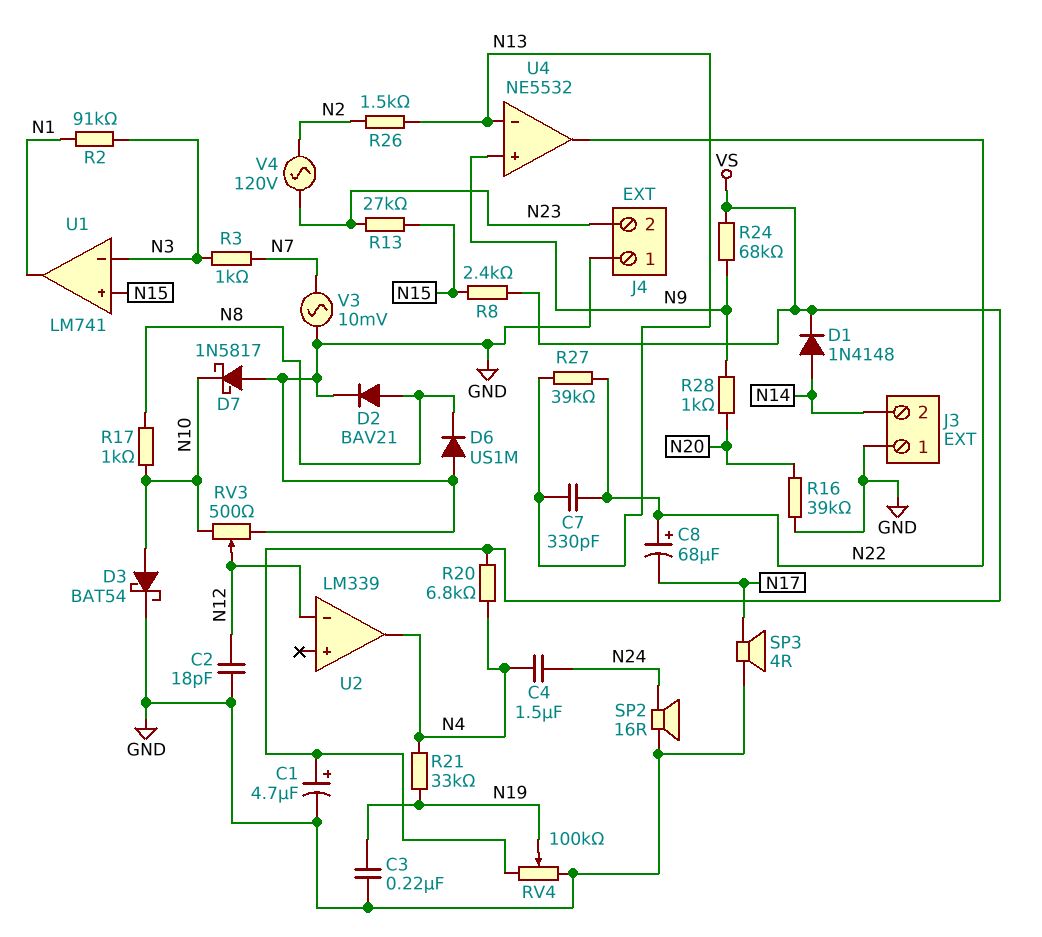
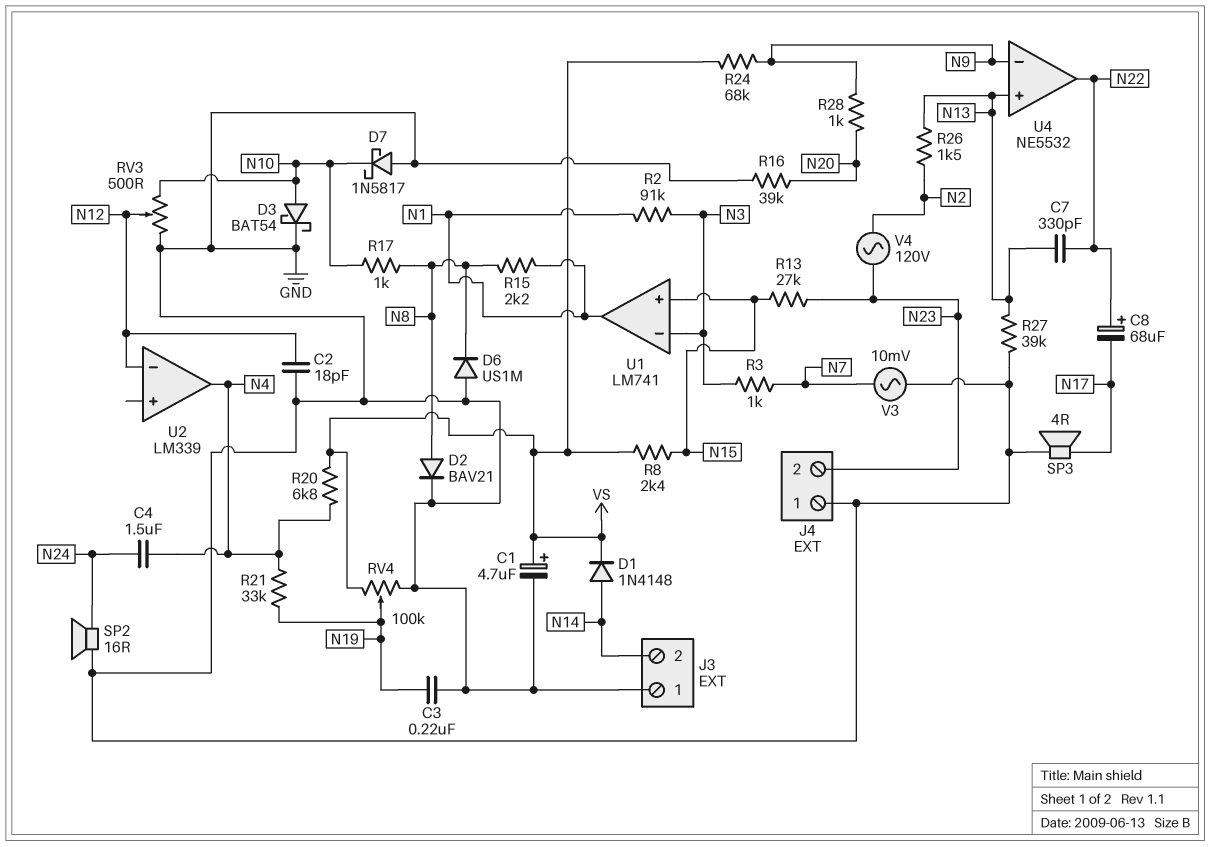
R15: none -> 2.2k (N1, N8)
R27: 39k (N13, N22) -> 39k (GND, N13)
U4 pin in+: N9 -> N13
U4 pin in-: N13 -> N9

